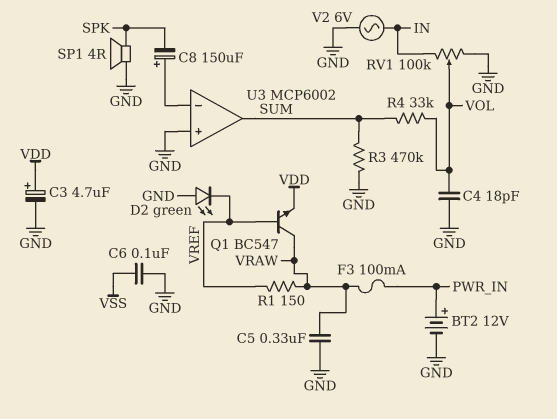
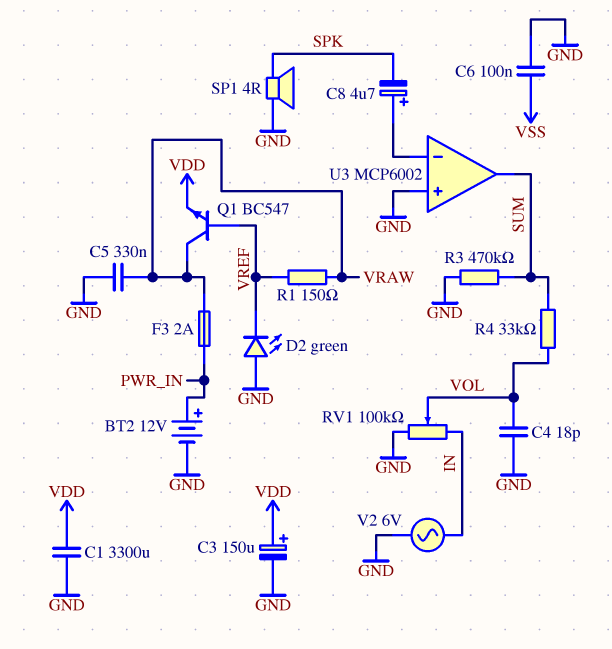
C1: none -> 3300uF (GND, VDD)
C3: 4.7uF (plus VDD, minus GND) -> 150uF (plus VDD, minus GND)
C8: 150uF (plus U3/in-, minus SPK) -> 4.7uF (plus U3/in-, minus SPK)
F3: 100mA (PWR_IN, VRAW) -> 2A (PWR_IN, VRAW)

